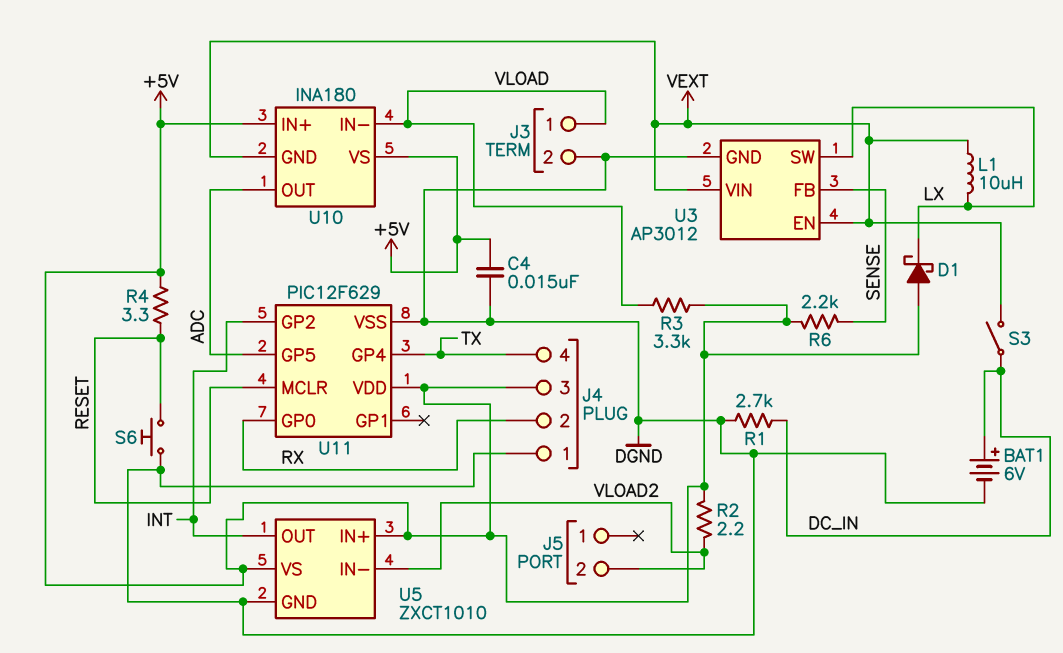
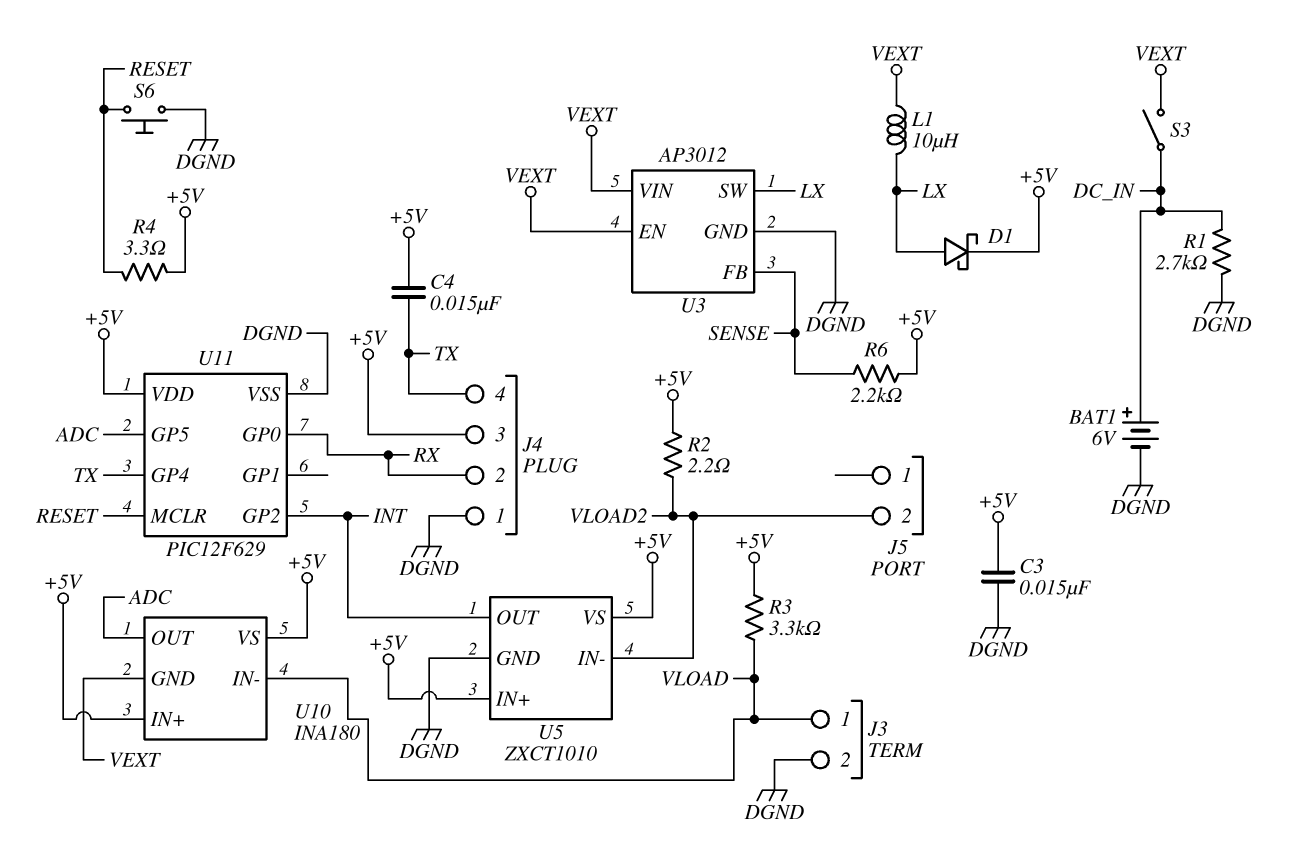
C3: none -> 15nF (+5V, DGND)
C4: 15nF (+5V, DGND) -> 15nF (+5V, TX)
D1: schottky (A +5V, K LX) -> schottky (A LX, K +5V)

